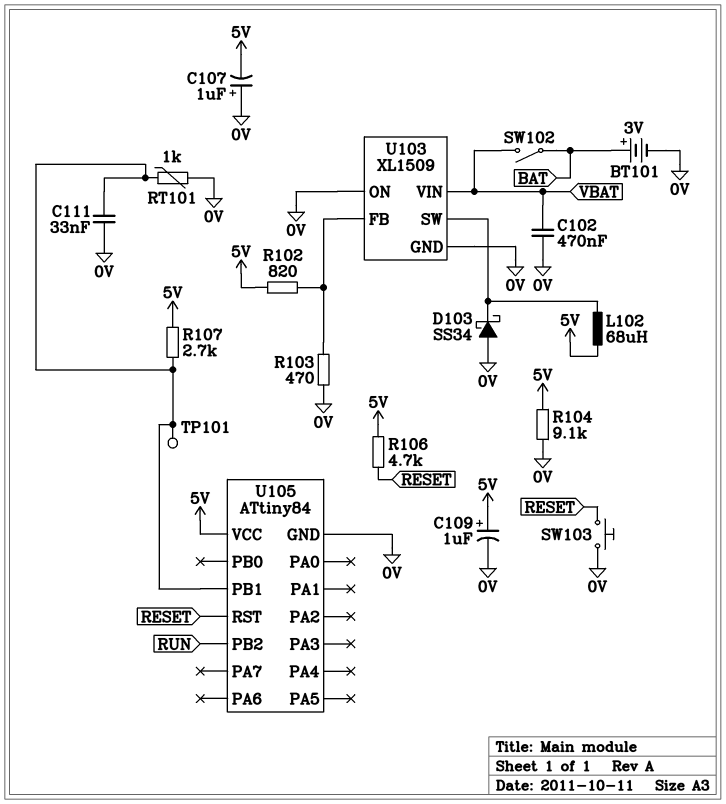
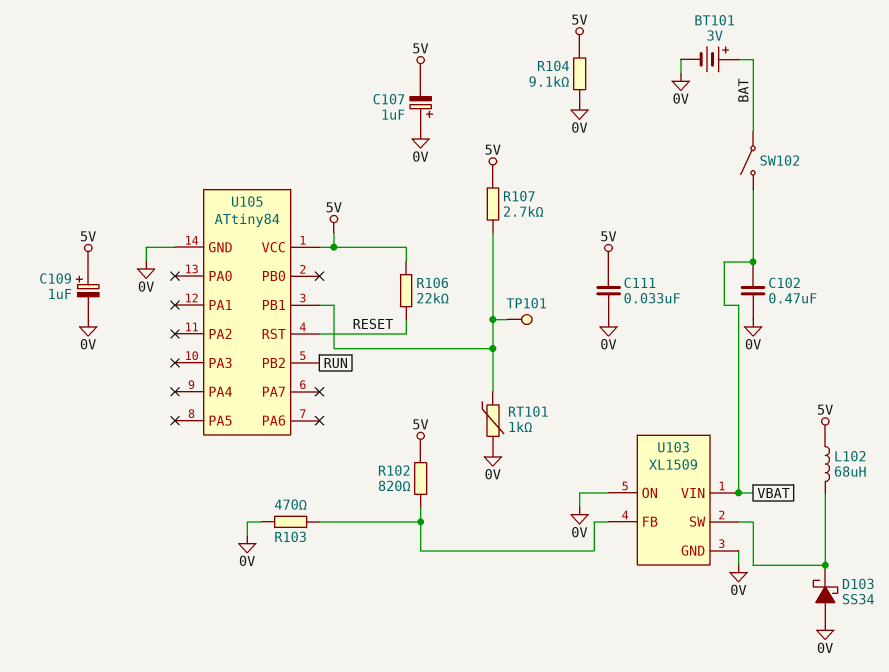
C111: 33nF (0V, U105/PB1) -> 33nF (0V, 5V)
R106: 4.7k (5V, RESET) -> 22k (5V, RESET)
SW103: button (0V, RESET) -> none

